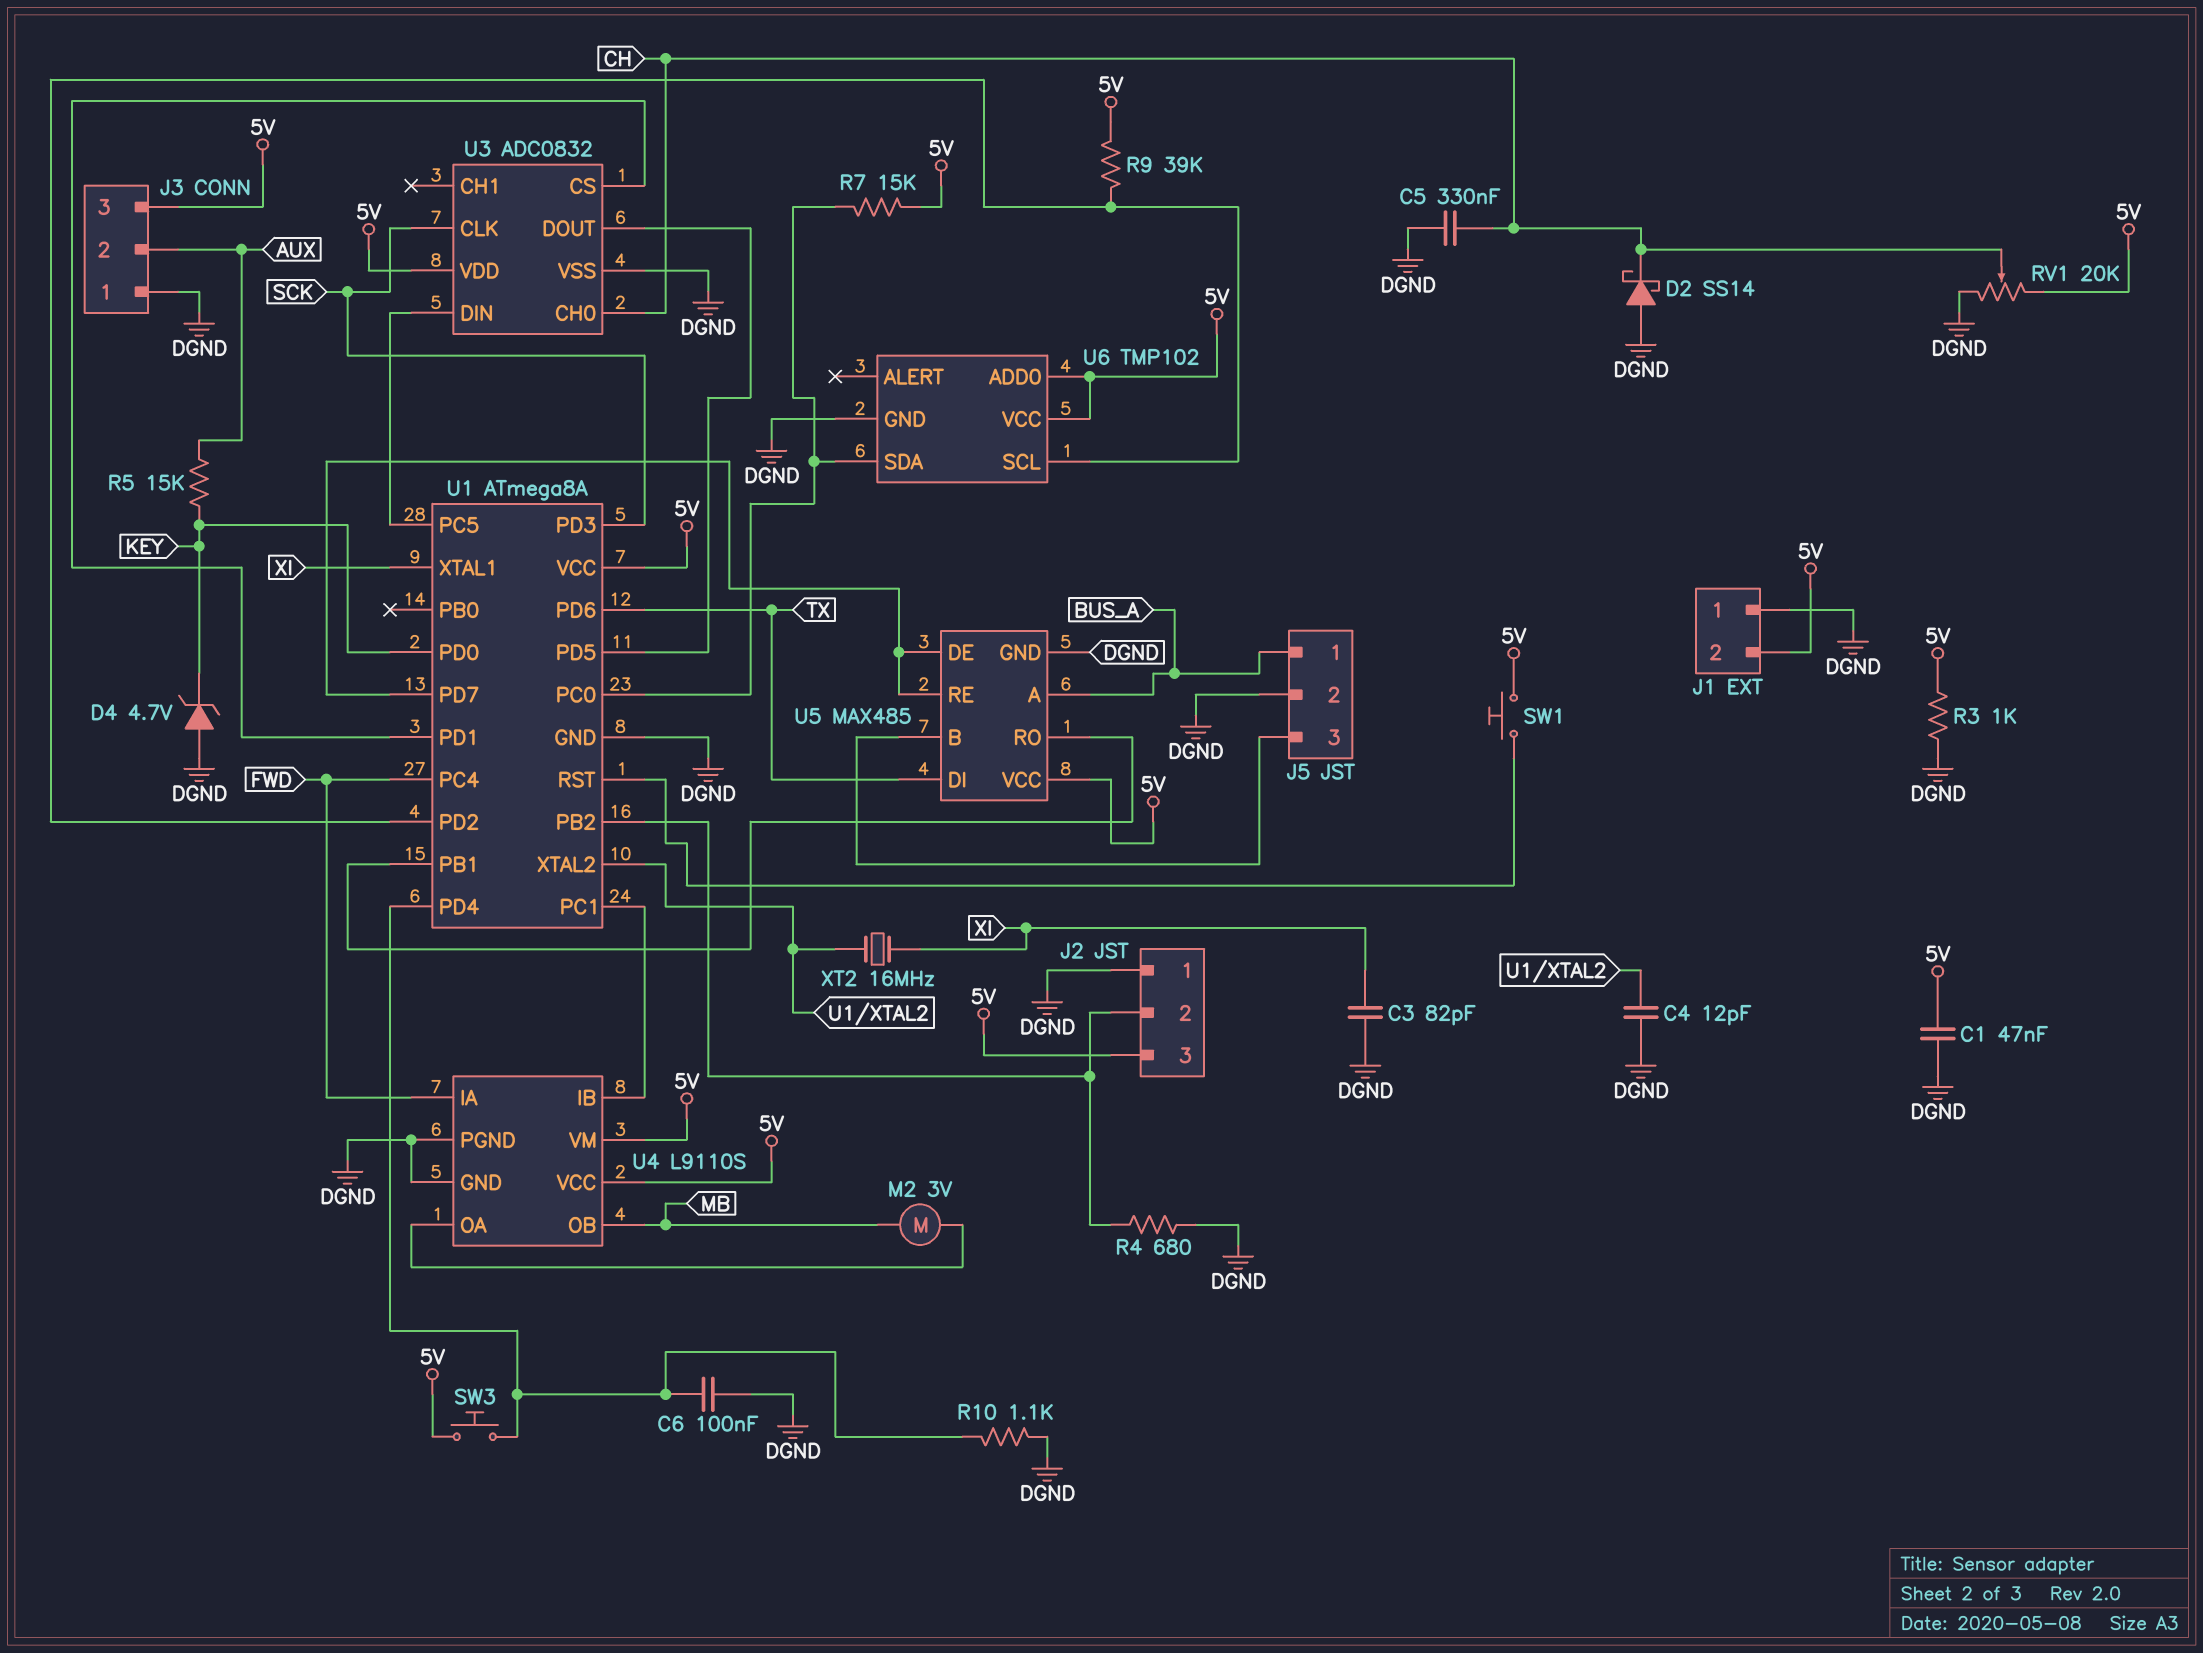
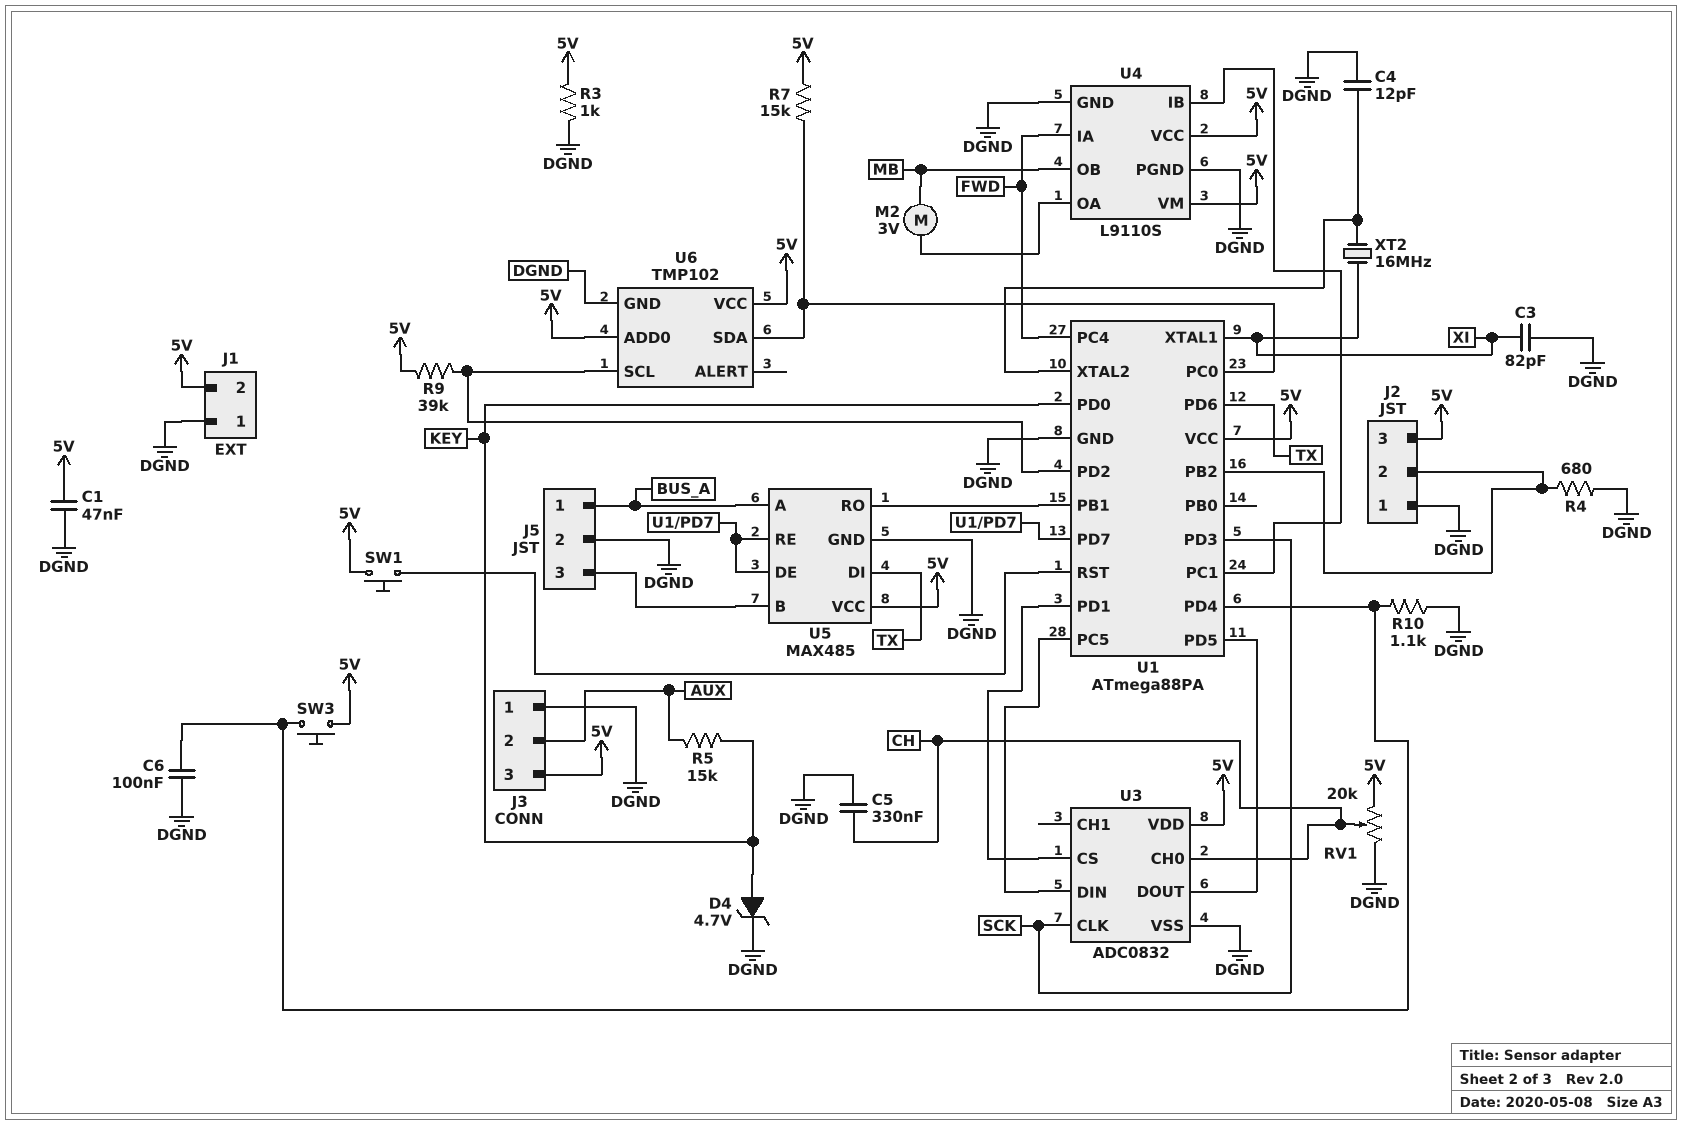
D2: schottky SS14 (A DGND, K CH) -> none
D4: zener 4.7V (A DGND, K KEY) -> zener 4.7V (A KEY, K DGND)
U1: ATmega8A -> ATmega88PA

